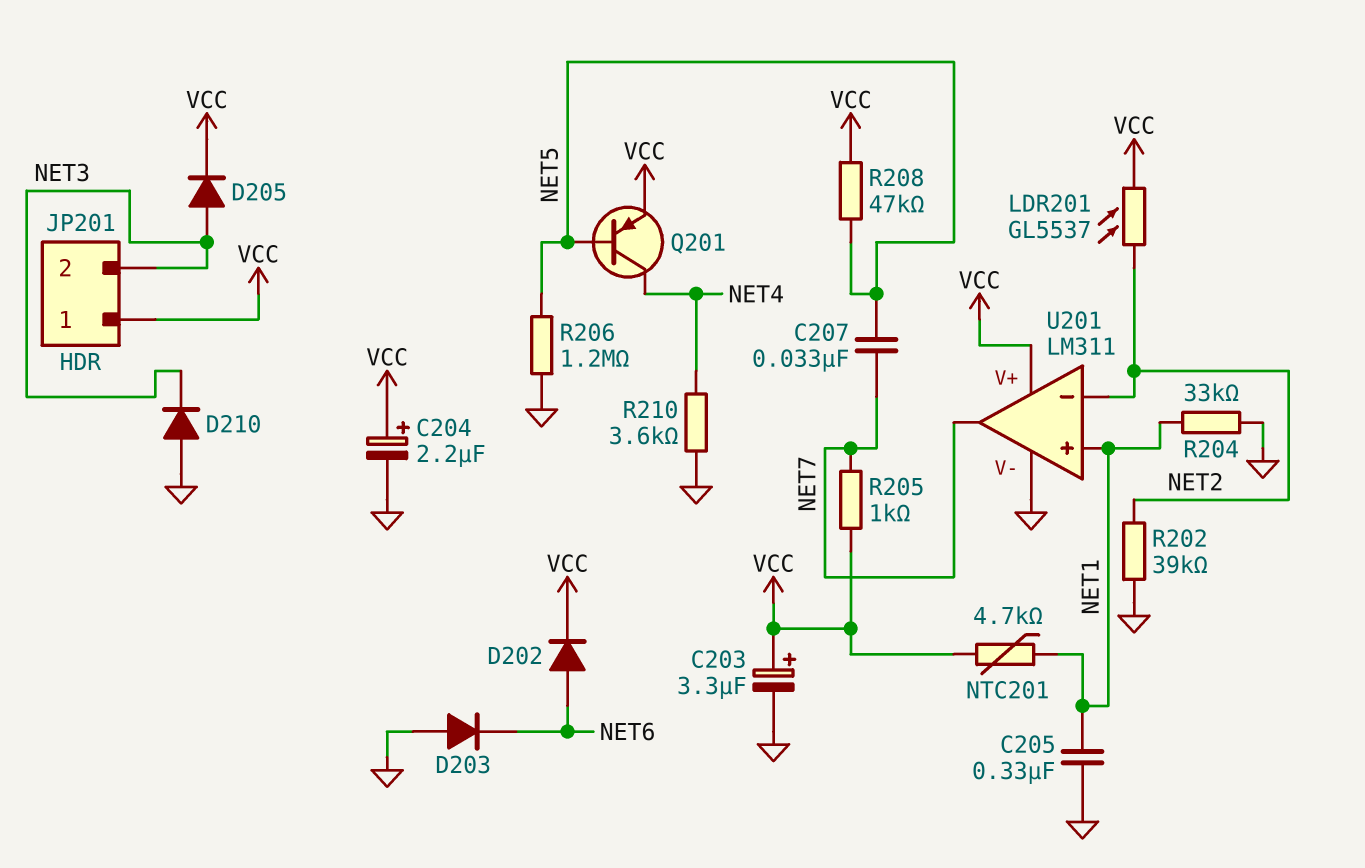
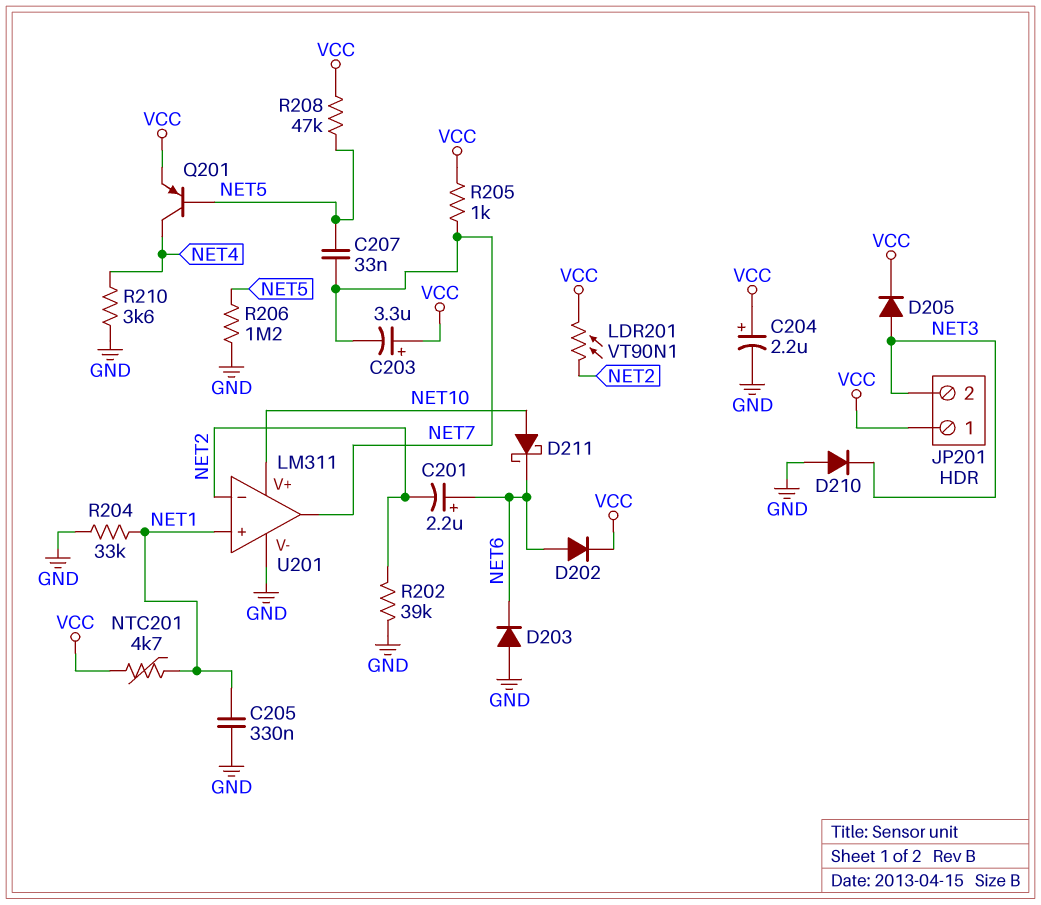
C201: none -> 2.2uF (plus NET6, minus NET2)
C203: 3.3uF (plus VCC, minus GND) -> 3.3uF (plus VCC, minus NET7)
D211: none -> schottky (A NET10, K NET6)
LDR201: GL5537 (NET2, VCC) -> VT90N1 (NET2, VCC)
U201 pin V+: VCC -> NET10

